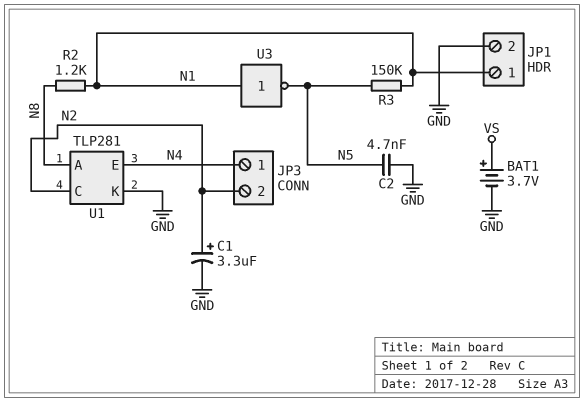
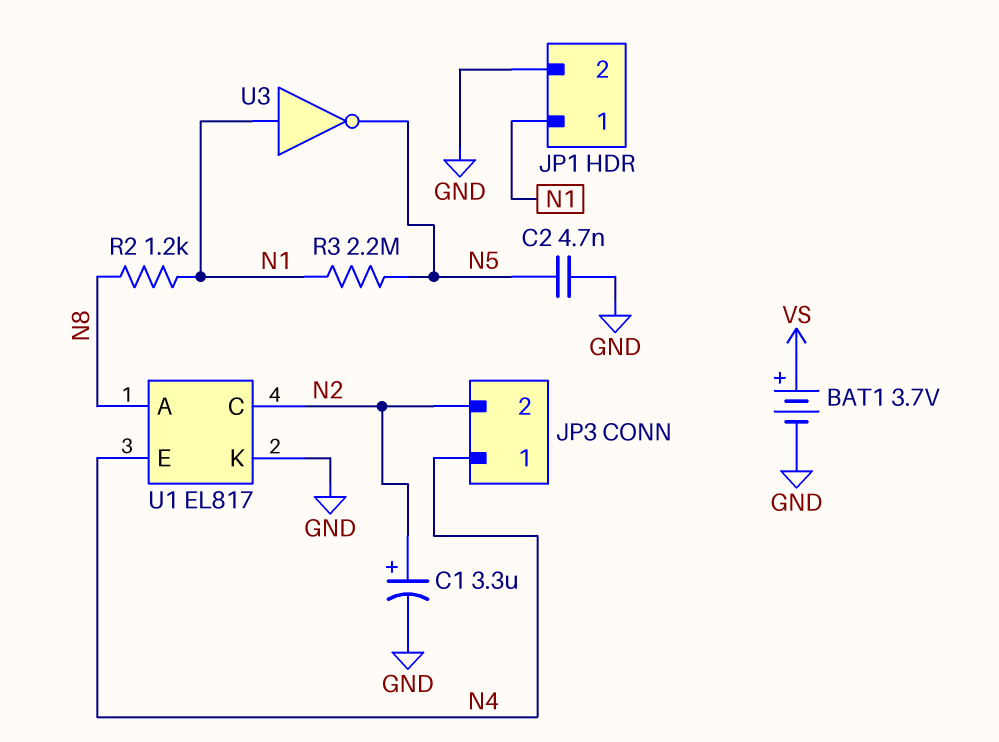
R3: 150k (N1, N5) -> 2.2M (N1, N5)
U1: TLP281 -> EL817

